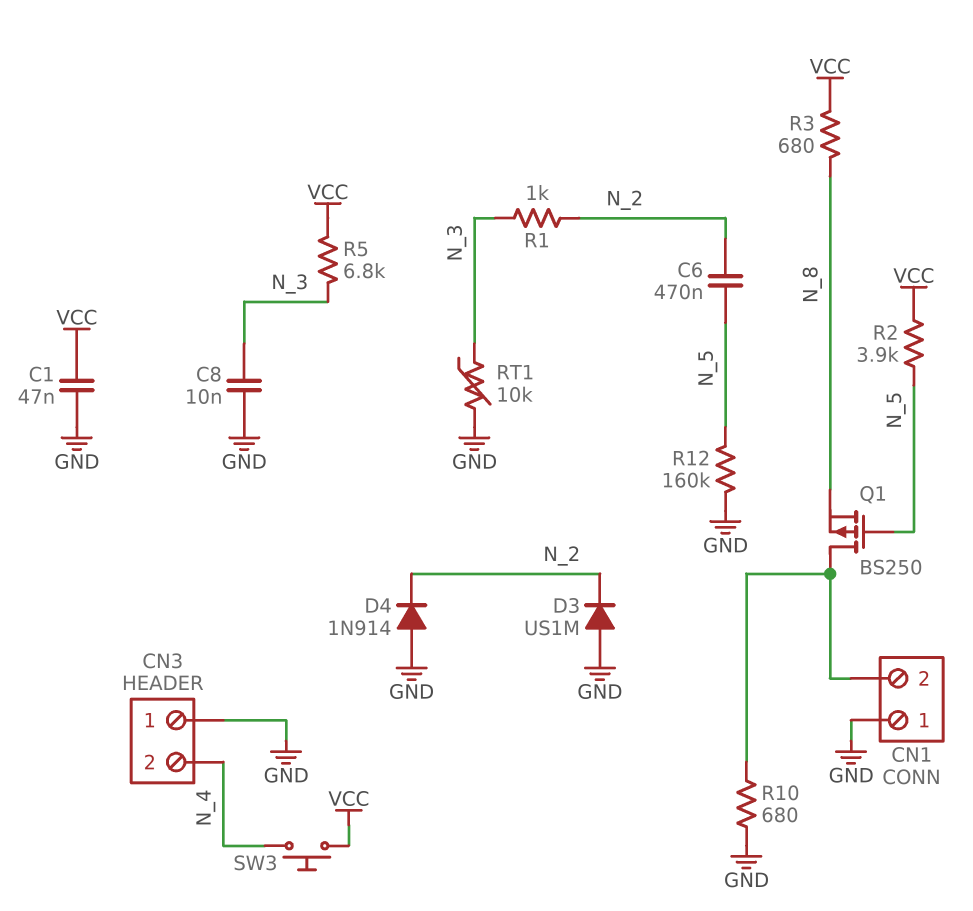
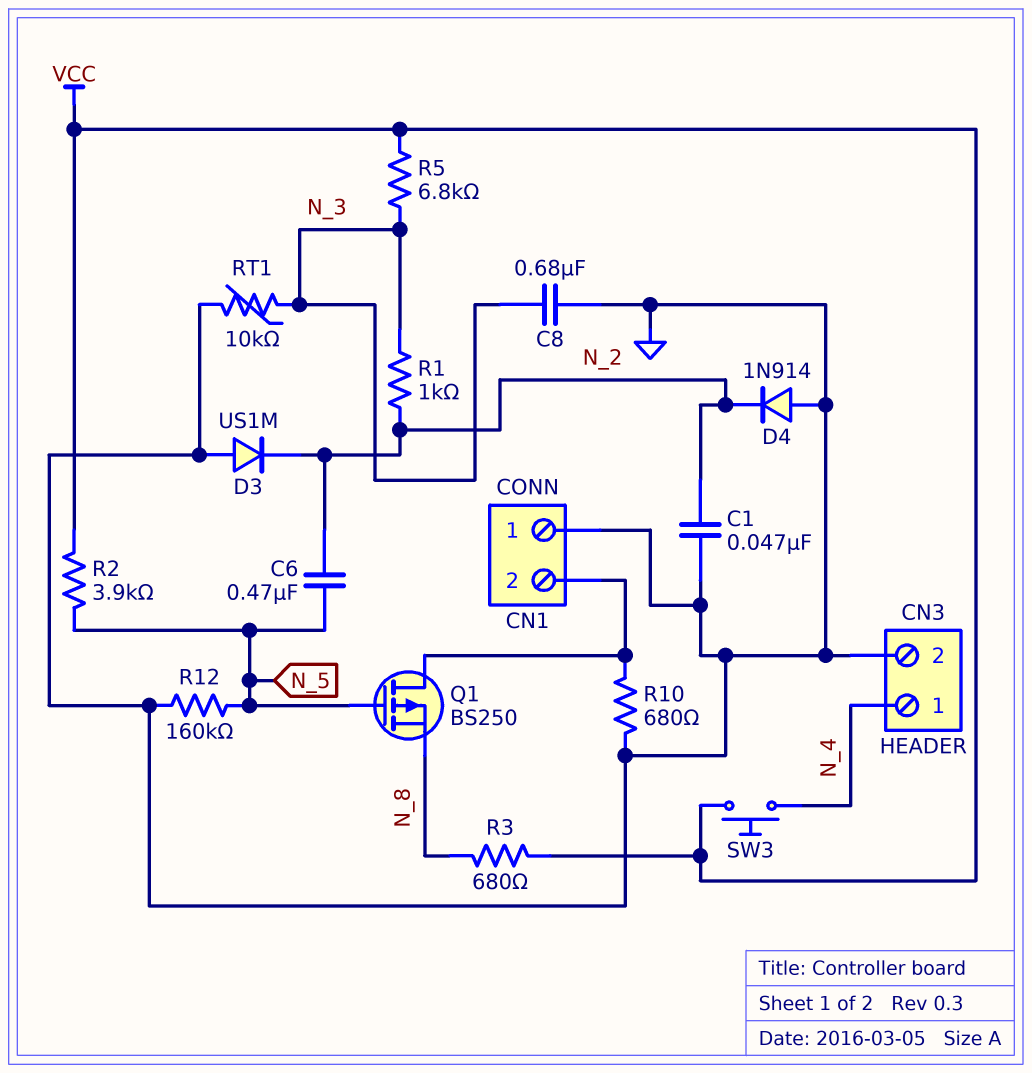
C1: 47nF (GND, VCC) -> 47nF (GND, N_2)
C8: 10nF (GND, N_3) -> 680nF (GND, N_3)
CN3 pin 1: GND -> N_4
CN3 pin 2: N_4 -> GND

